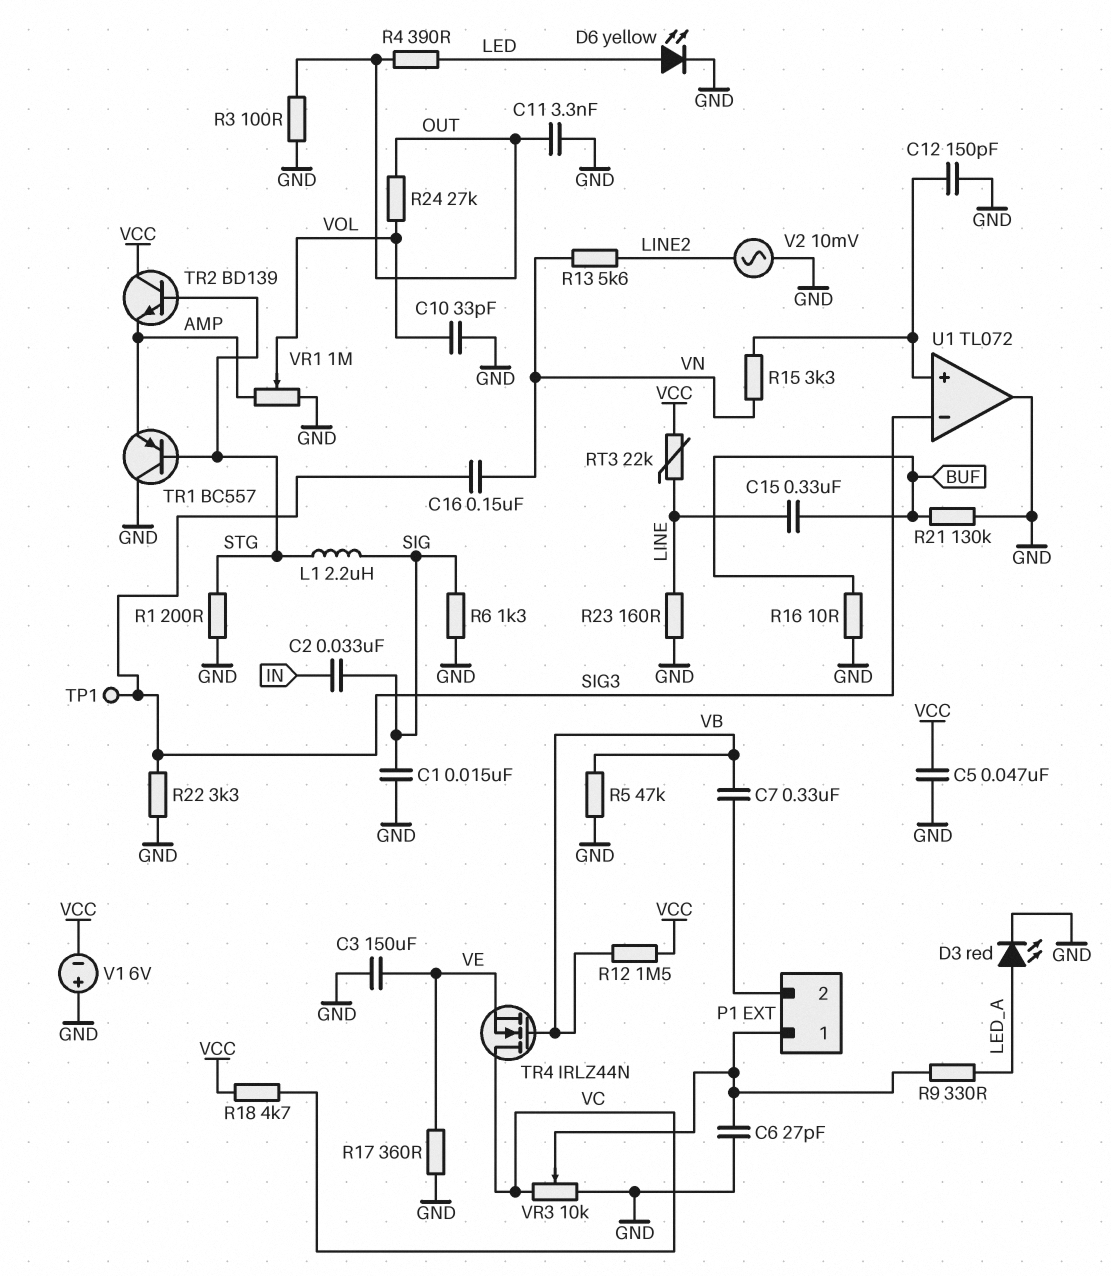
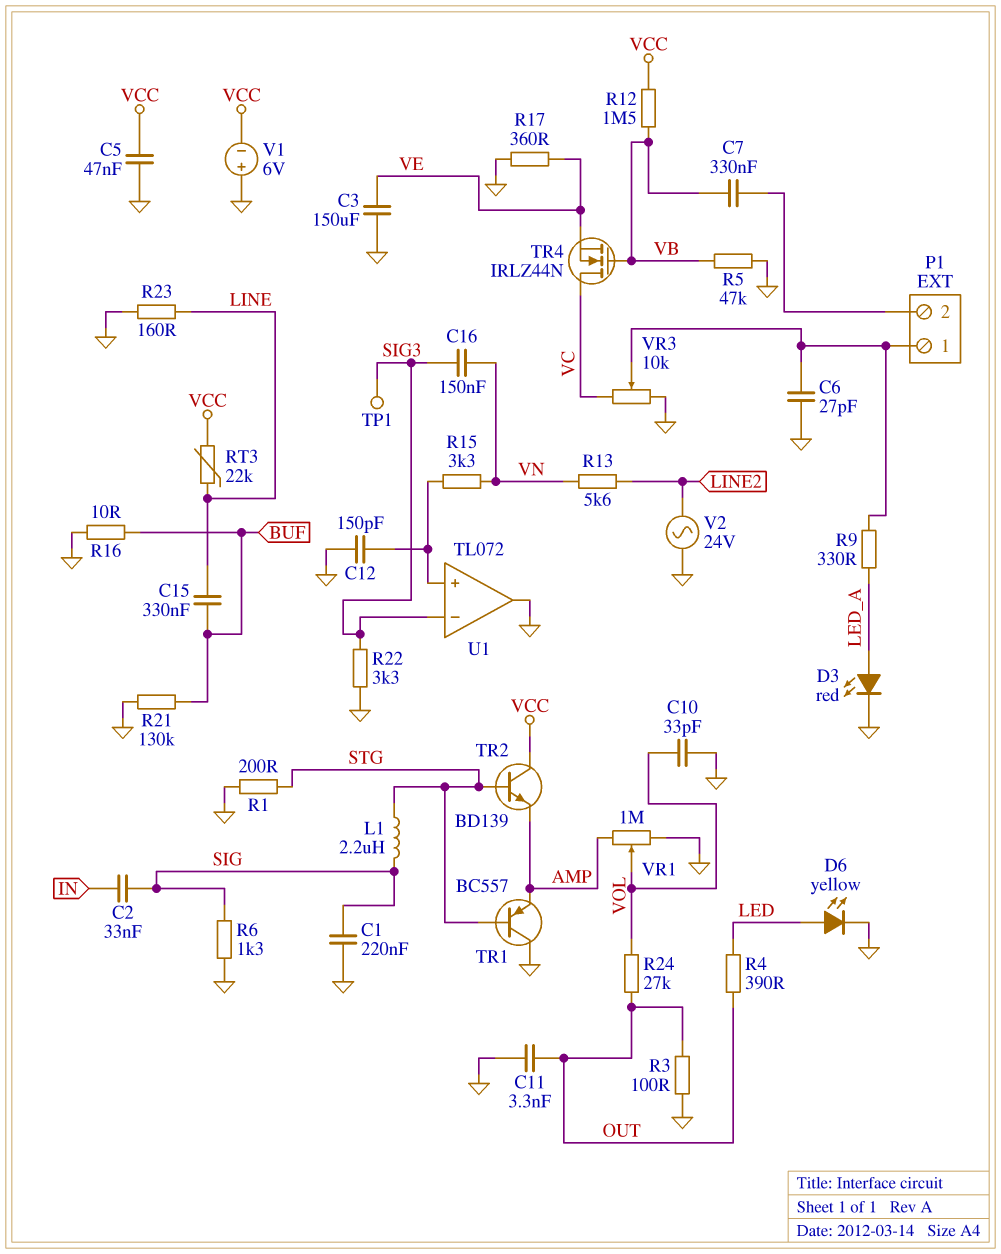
C1: 15nF (GND, SIG) -> 220nF (GND, SIG)
R18: 4.7k (VC, VCC) -> none
V2: AC 10mV (GND, LINE2) -> AC 24V (GND, LINE2)

